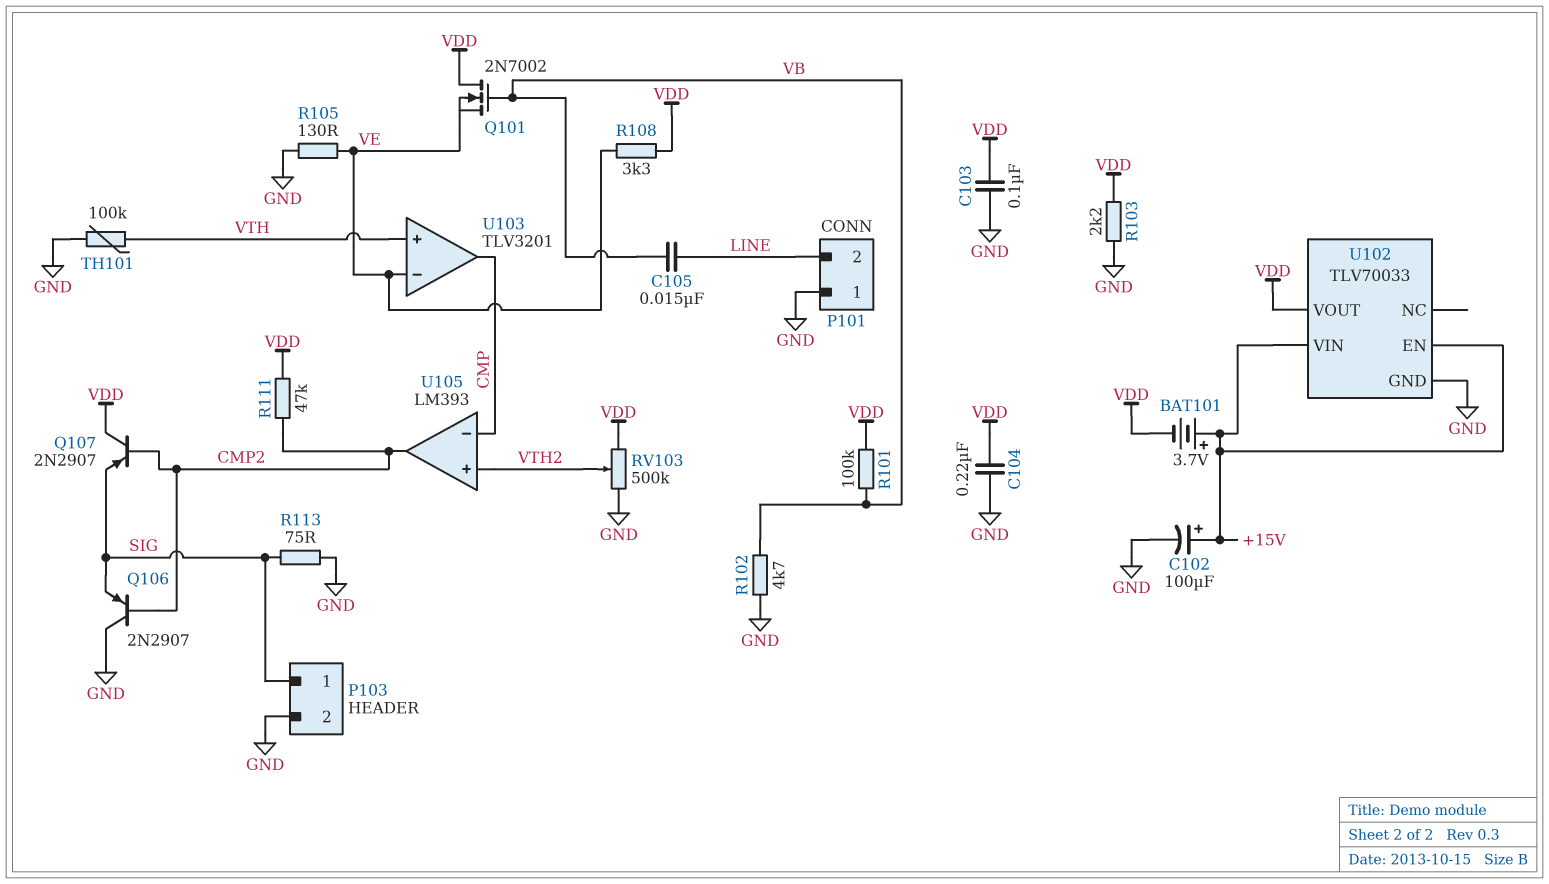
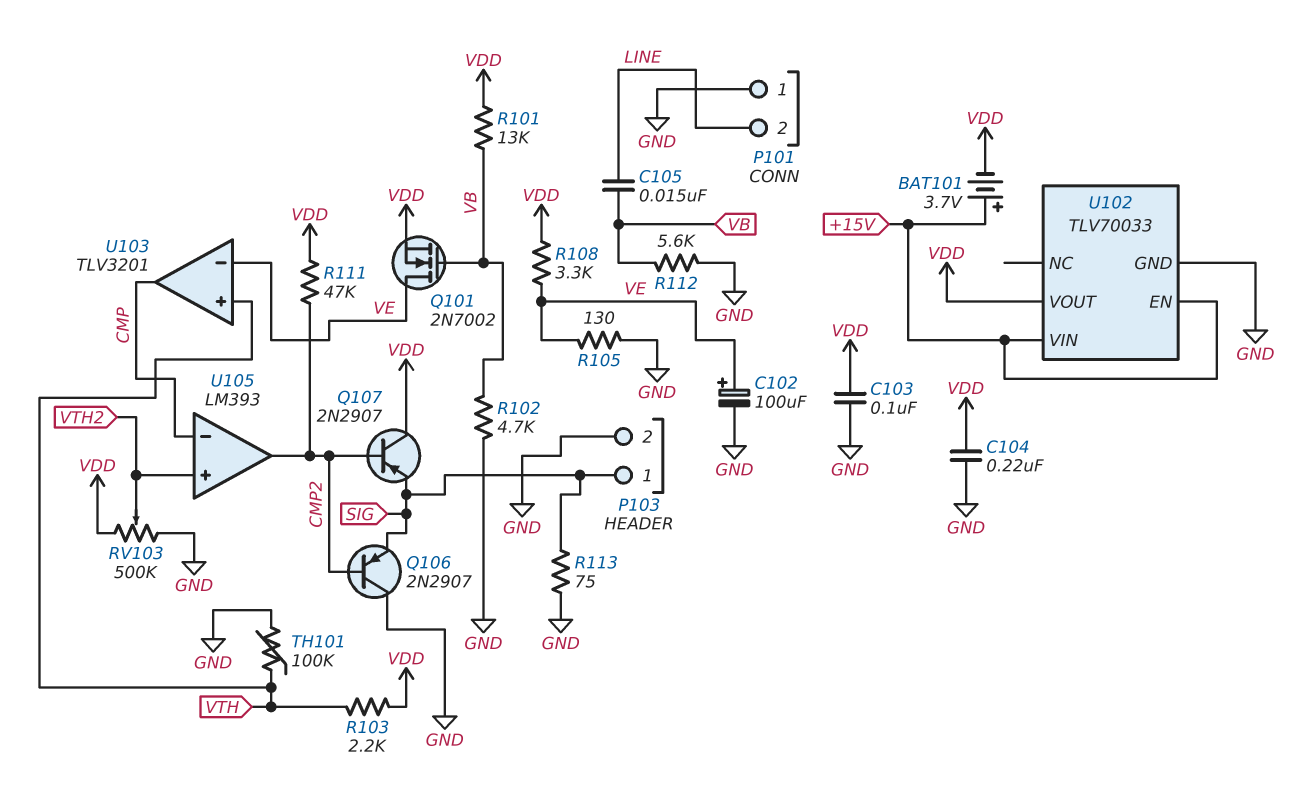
C102: 100uF (plus +15V, minus GND) -> 100uF (plus VE, minus GND)
Q101: NMOS 2N7002 (G VB, D VDD, S VE) -> NMOS 2N7002 (G VB, D VE, S VDD)
R101: 100k (VB, VDD) -> 13k (VB, VDD)
R103: 2.2k (GND, VDD) -> 2.2k (VDD, VTH)
R112: none -> 5.6k (GND, VB)

